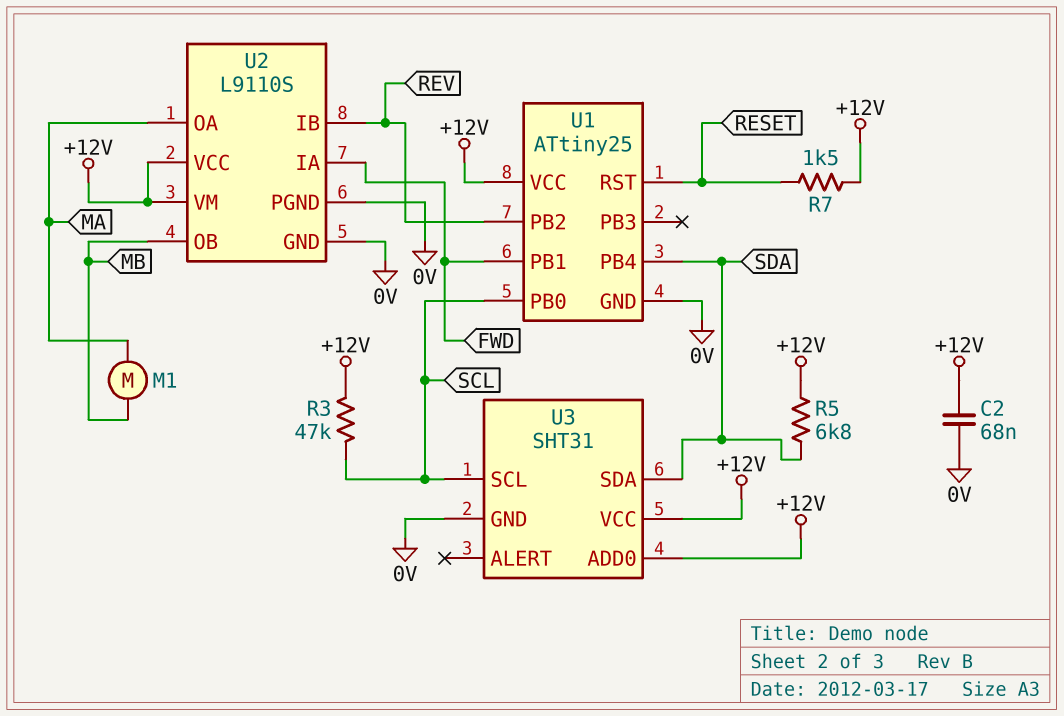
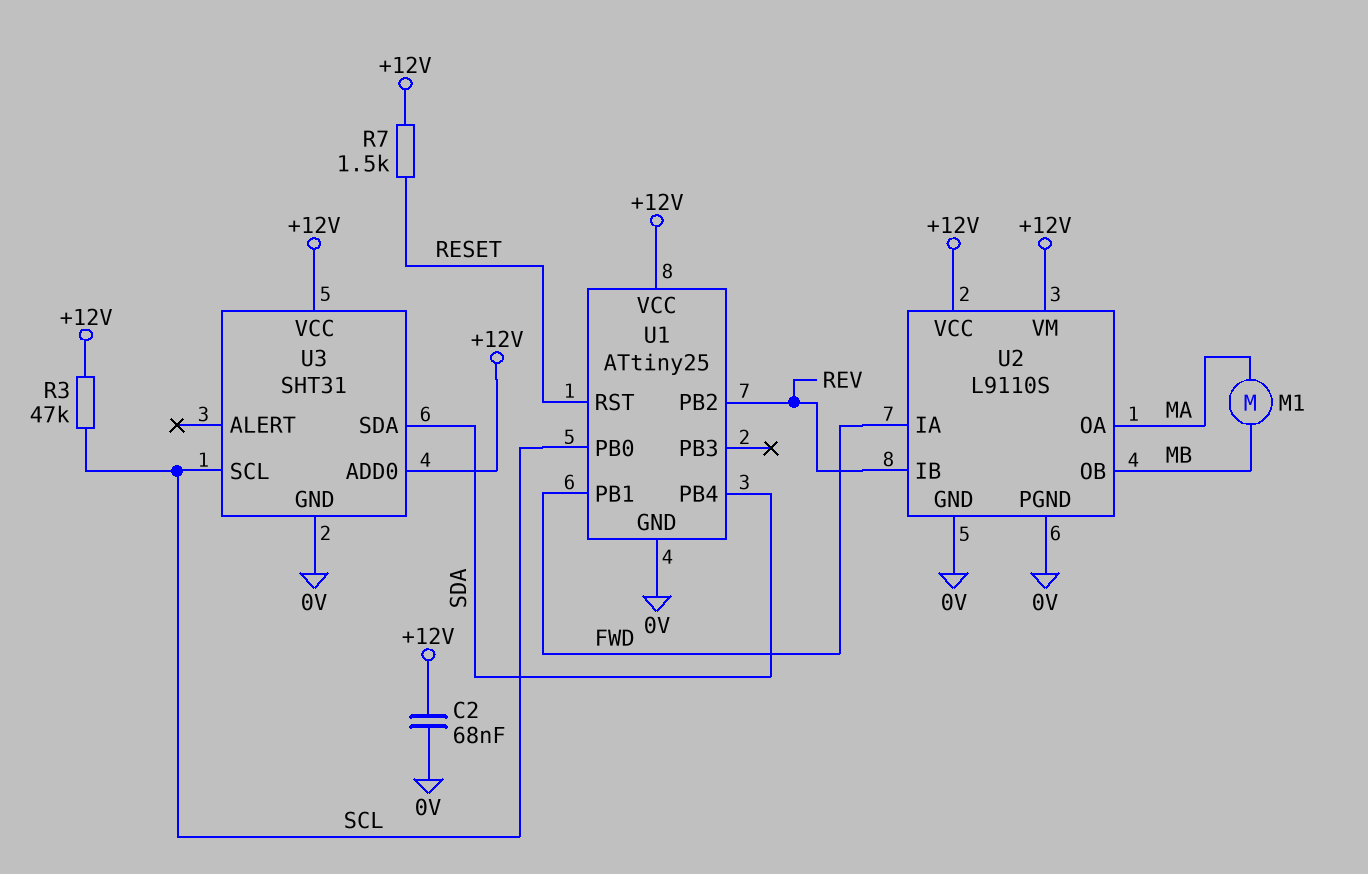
R5: 6.8k (+12V, SDA) -> none

